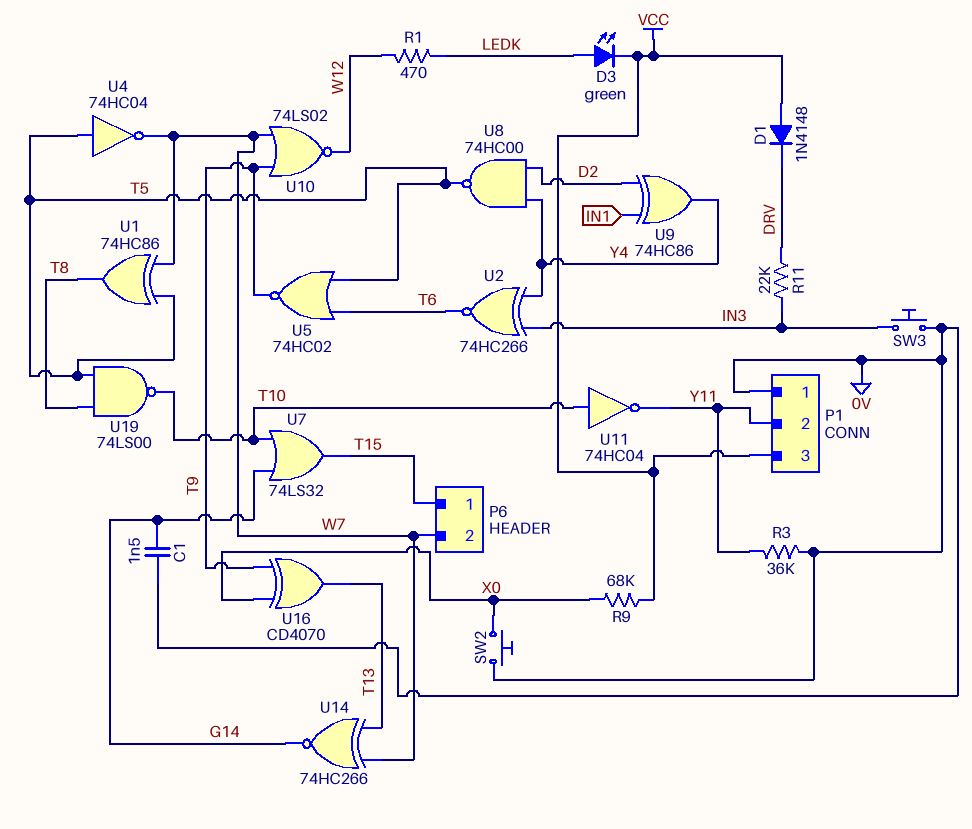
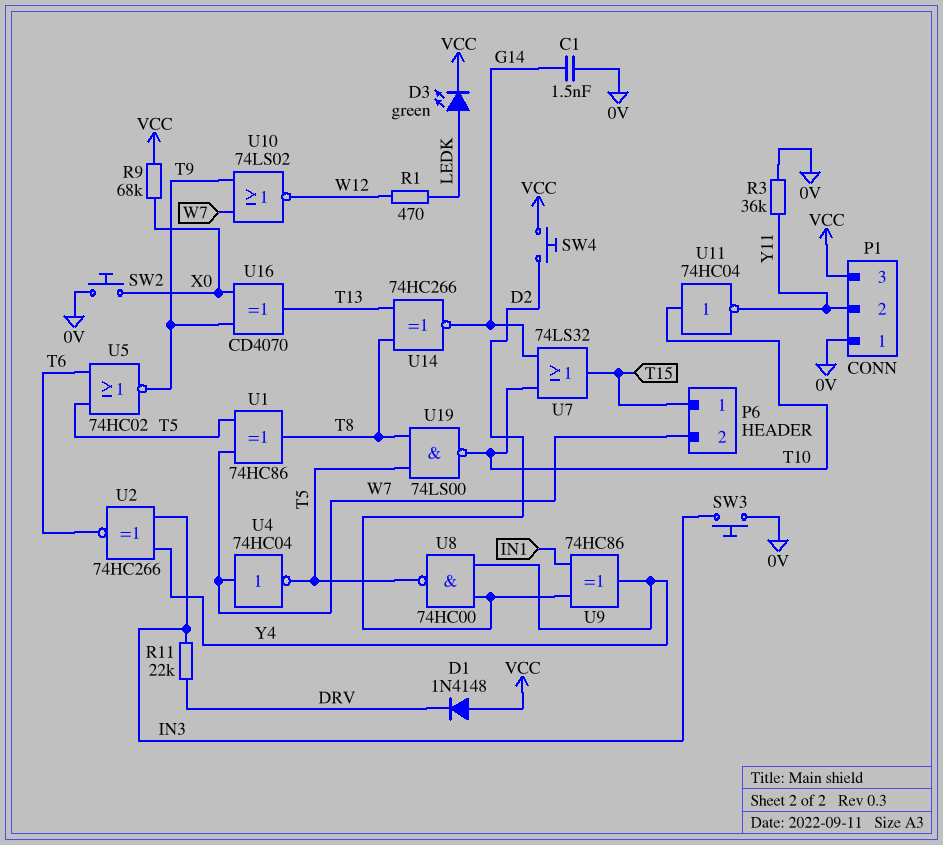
SW4: none -> button (D2, VCC)
U4: NOT 74HC04 (in T5, out W7) -> NOT 74HC04 (in W7, out T5)
U14: XNOR 74HC266 (in T13, in W7, out G14) -> XNOR 74HC266 (in T8, in T13, out G14)

